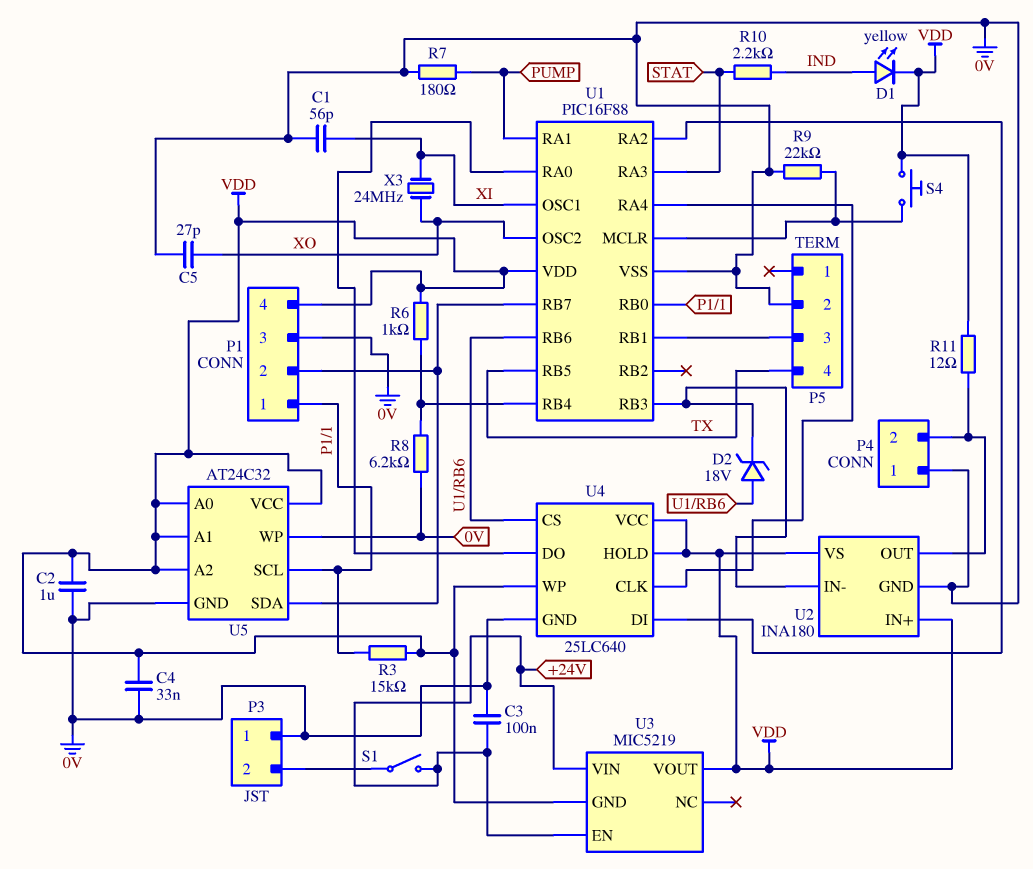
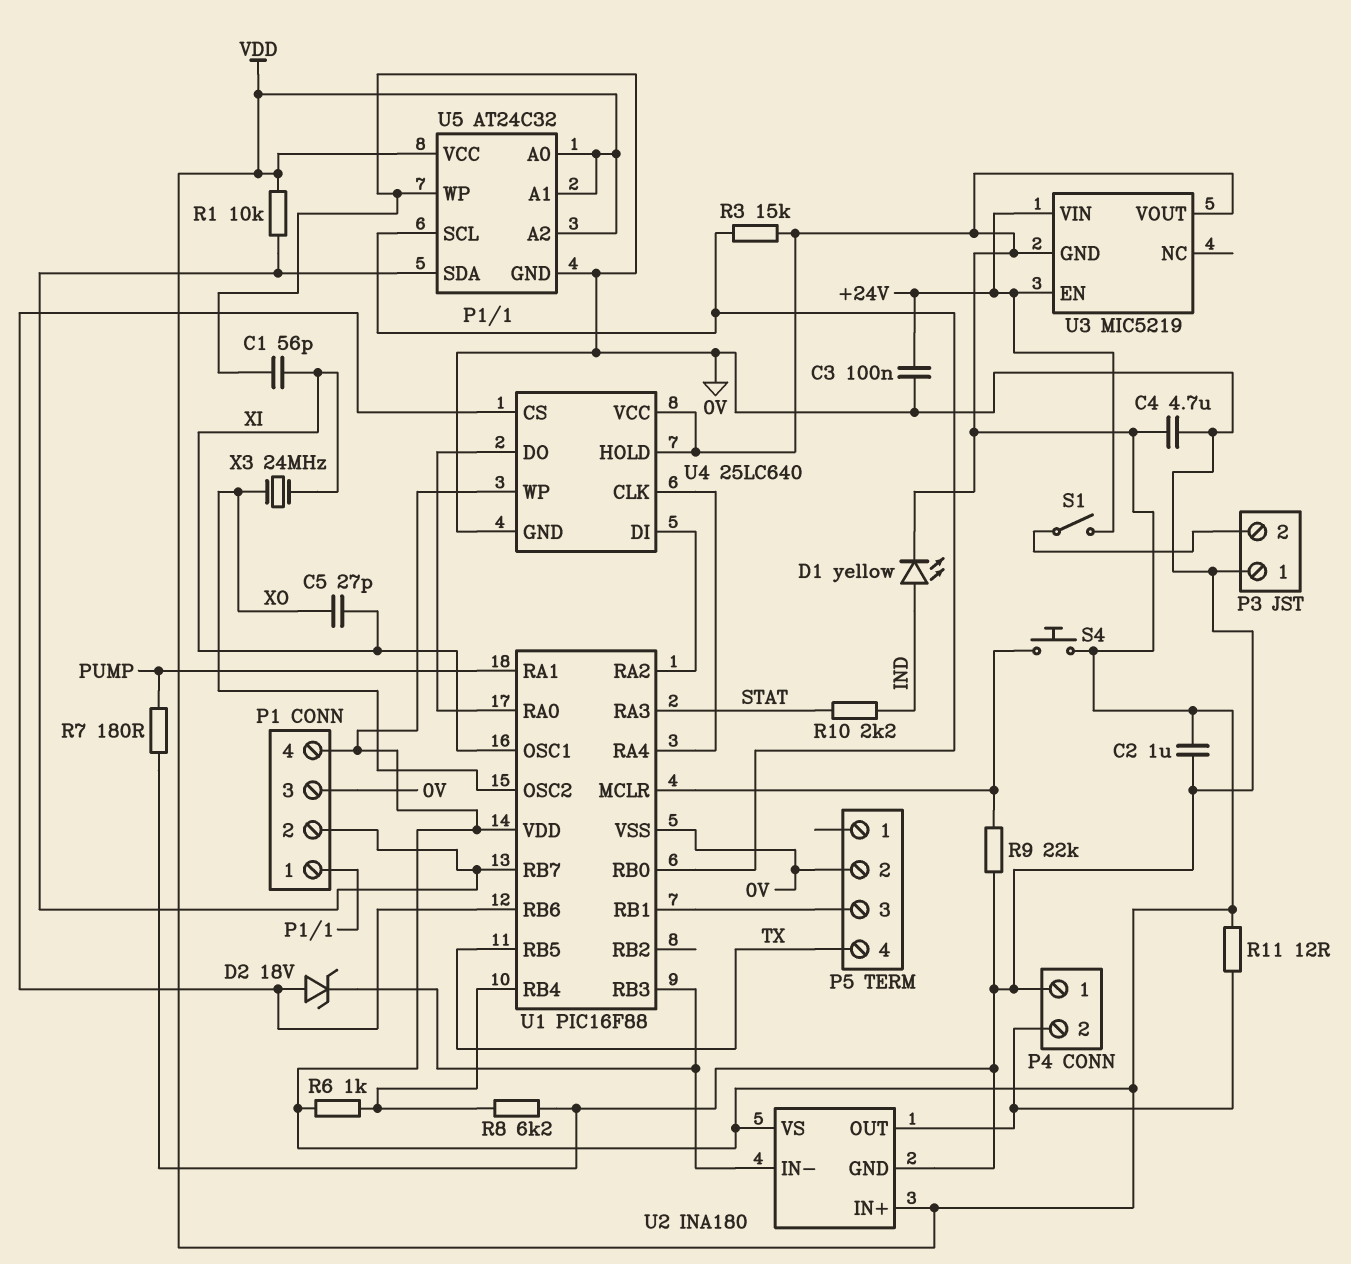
C4: 33nF (0V, VDD) -> 4.7uF (0V, VDD)
C5: 27pF (0V, XO) -> 27pF (XI, XO)
R1: none -> 10k (P1/2, VDD)

